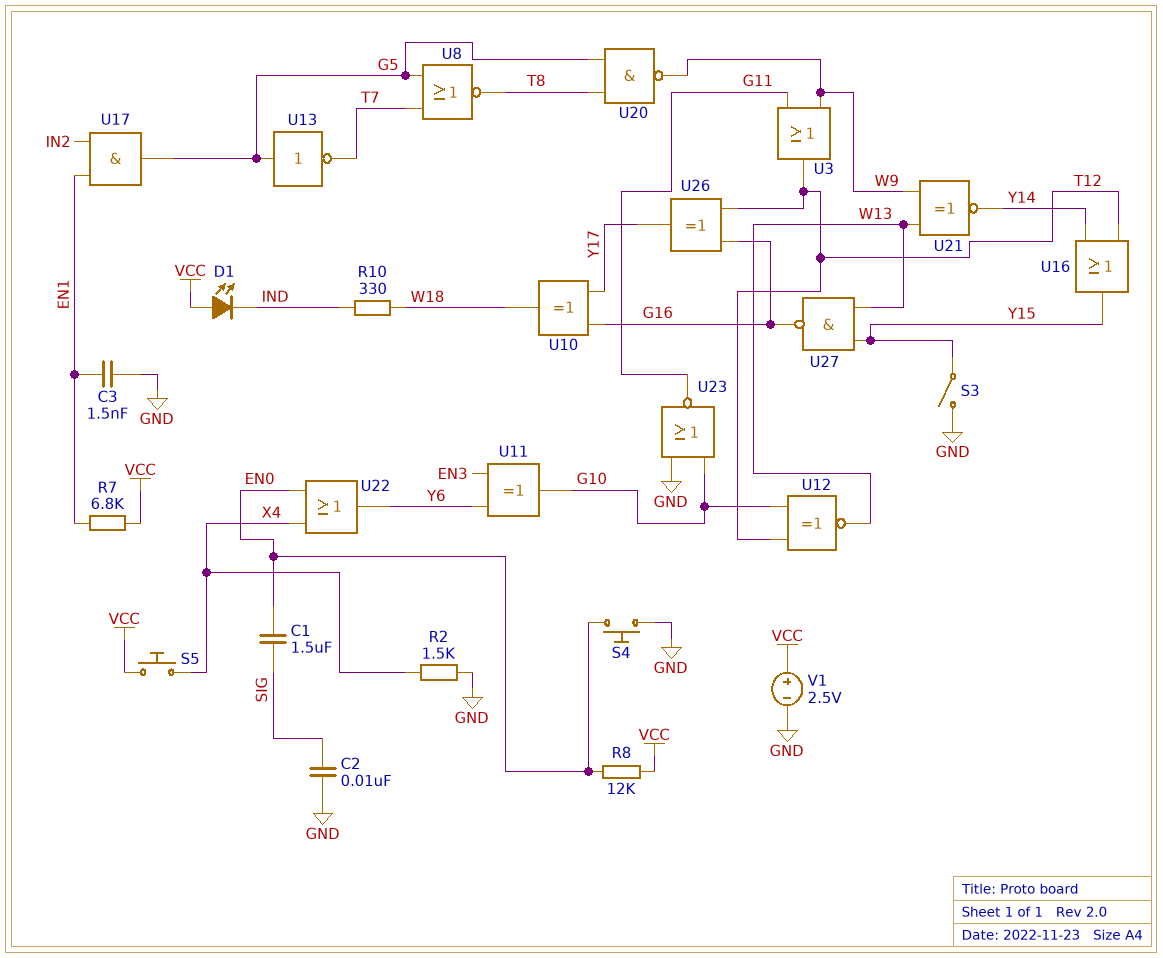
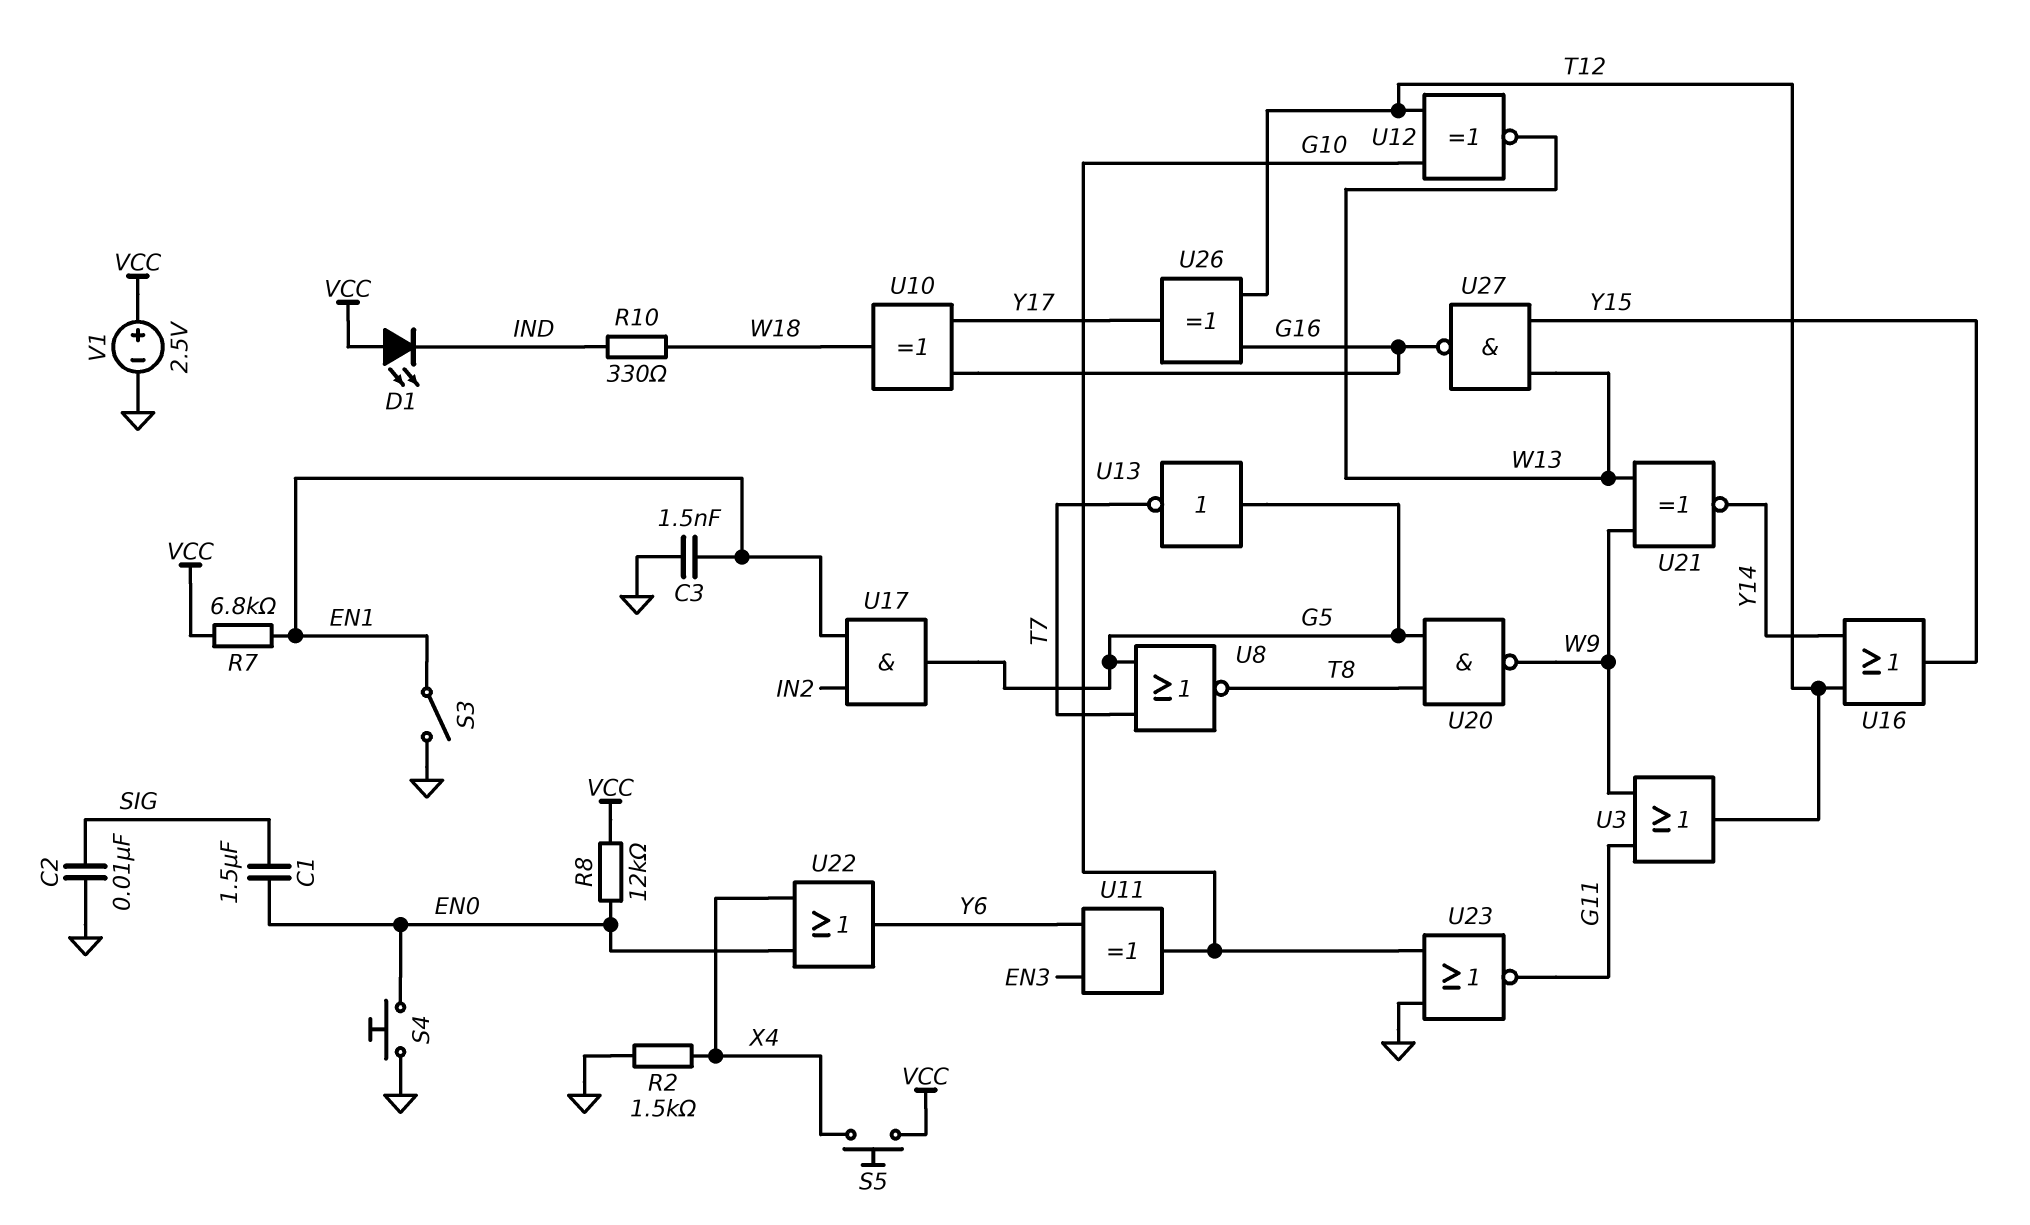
S3: switch (GND, Y15) -> switch (EN1, GND)

